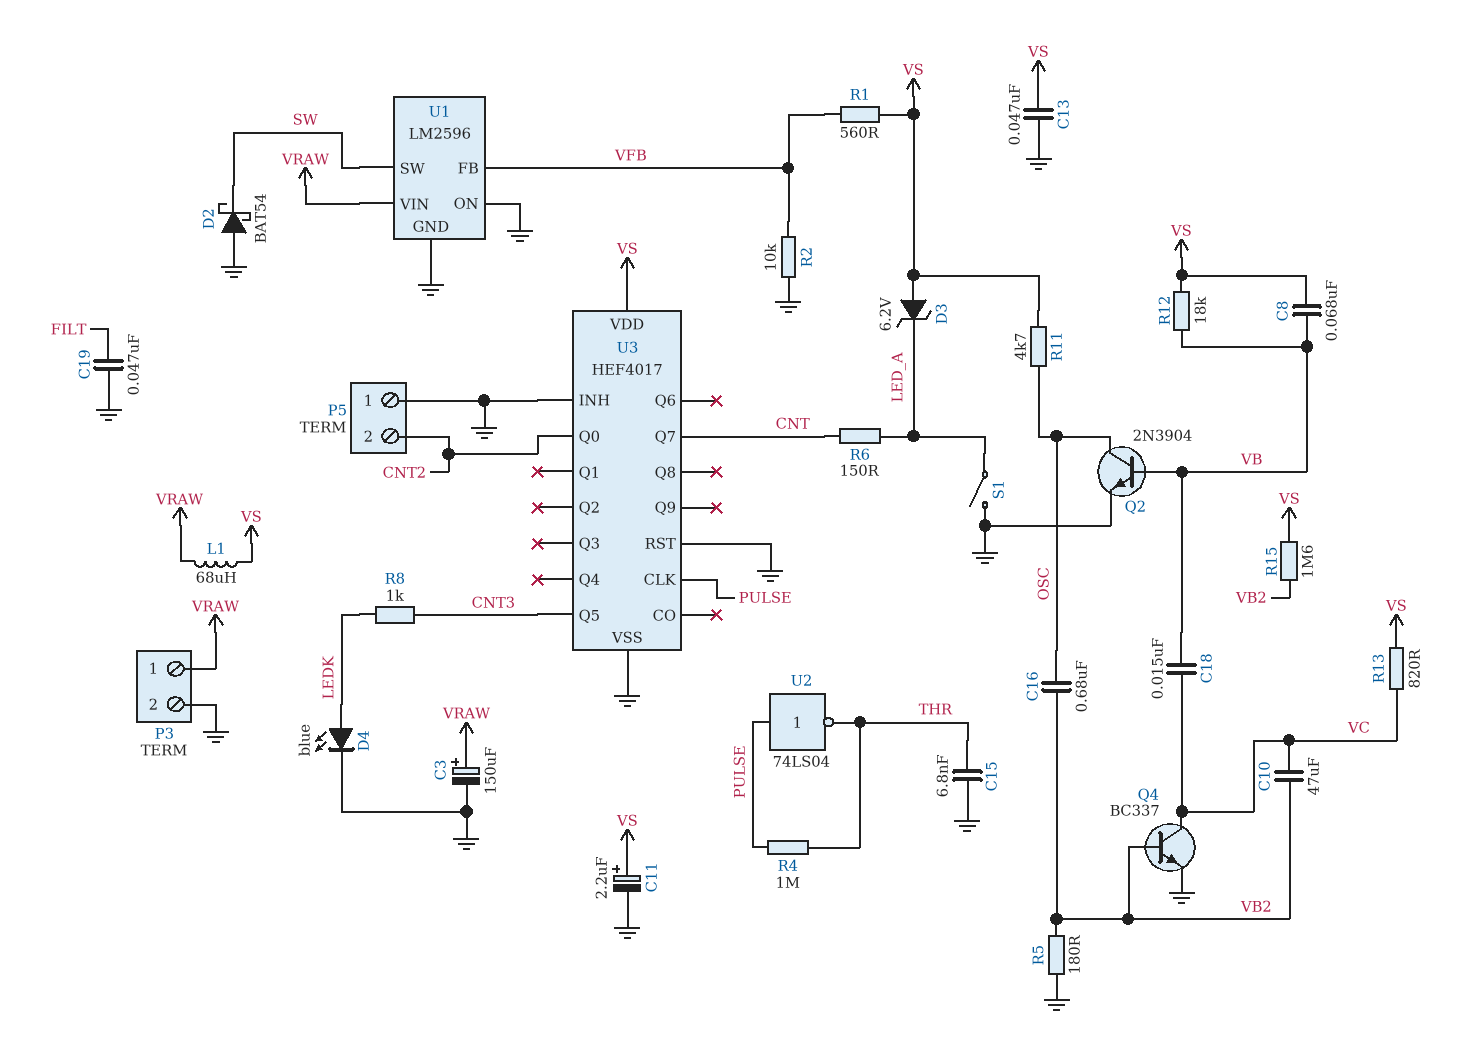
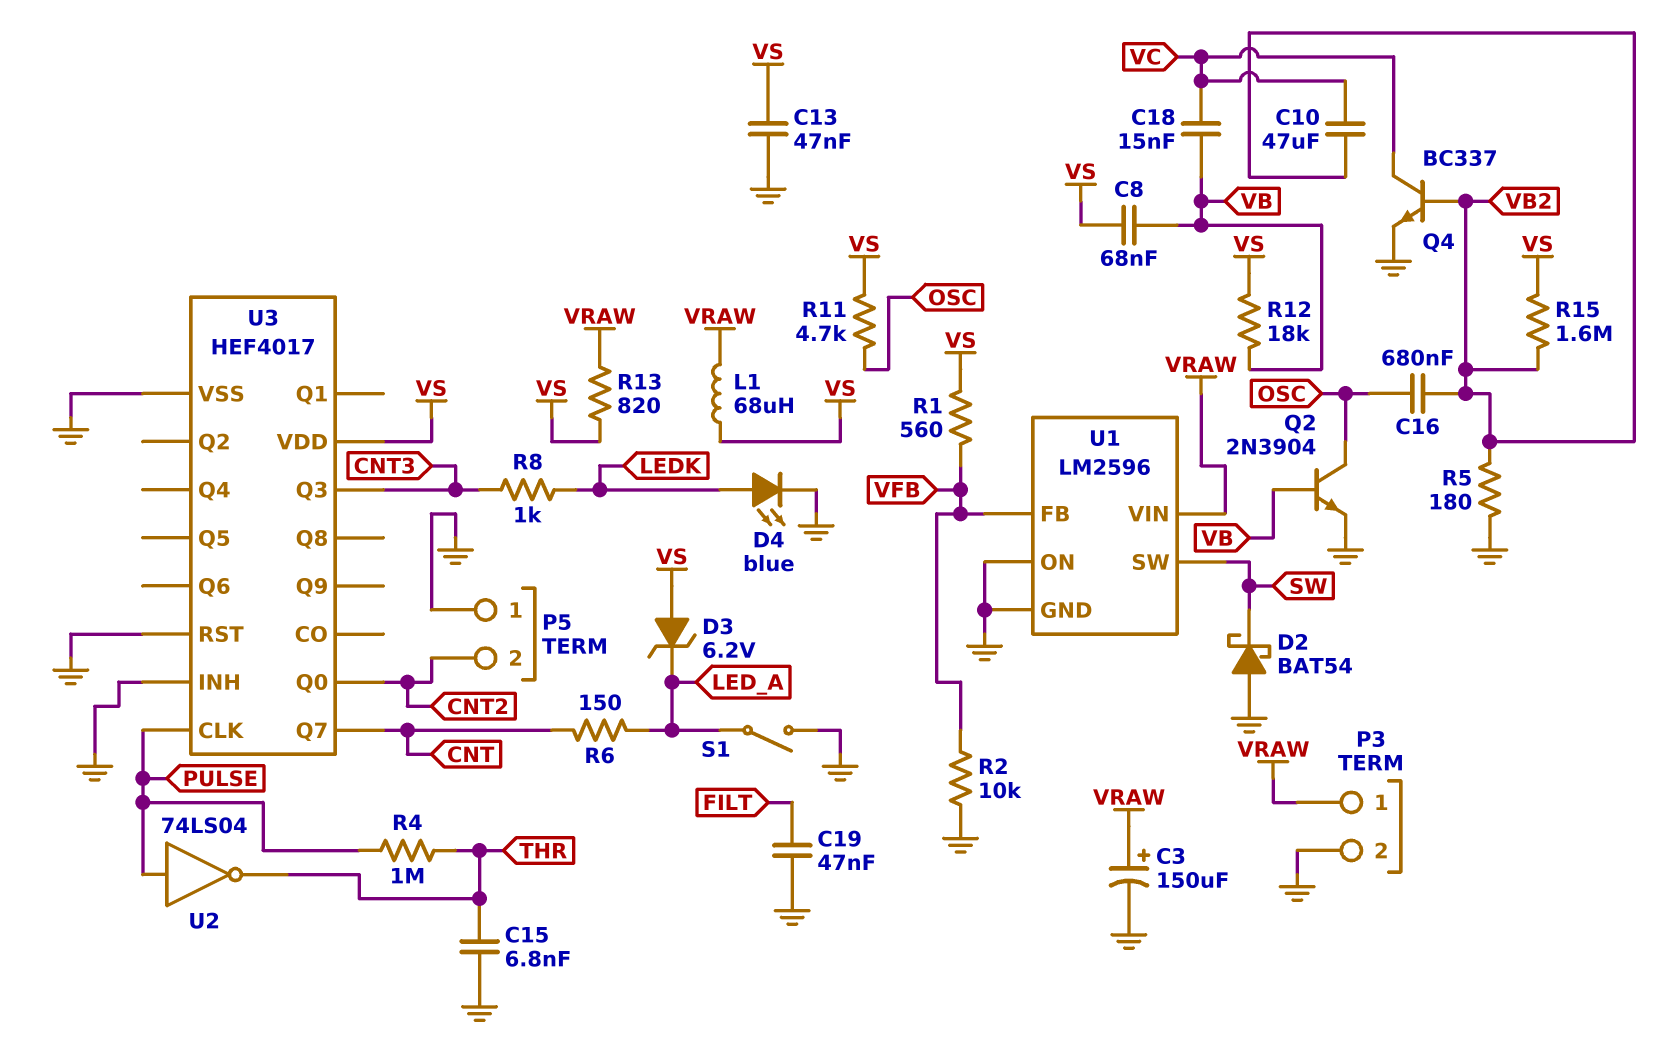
C11: 2.2uF (plus VS, minus GND) -> none
R13: 820 (VC, VS) -> 820 (VRAW, VS)
U3 pin Q3: none -> CNT3
U3 pin Q5: CNT3 -> none

